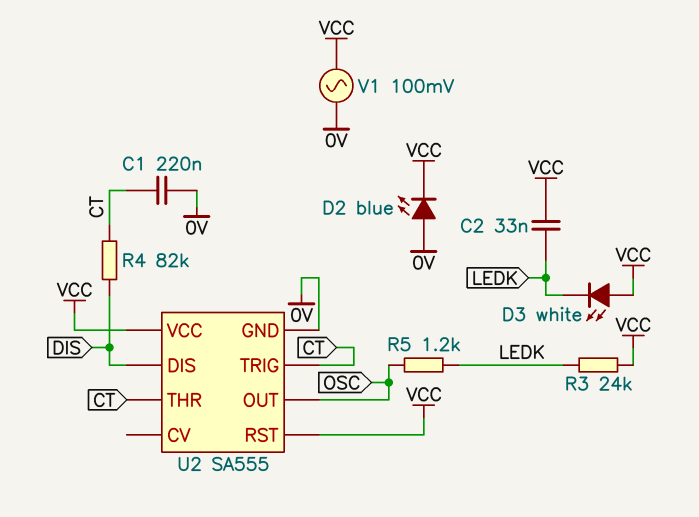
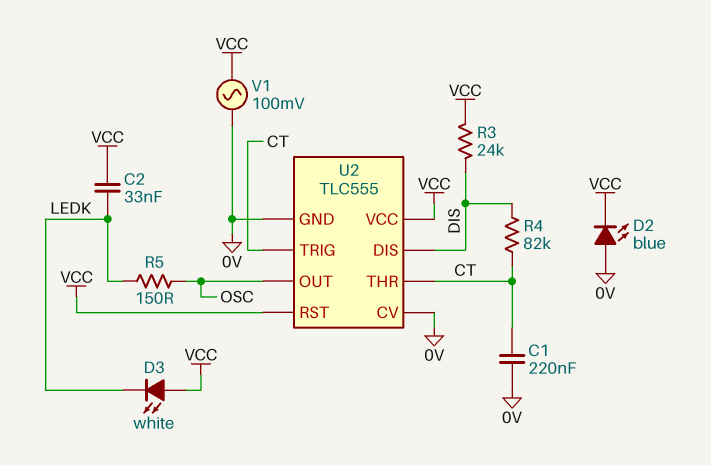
R3: 24k (LEDK, VCC) -> 24k (DIS, VCC)
R5: 1.2k (LEDK, OSC) -> 150 (LEDK, OSC)
U2: SA555 -> TLC555
U2 pin CV: none -> 0V

